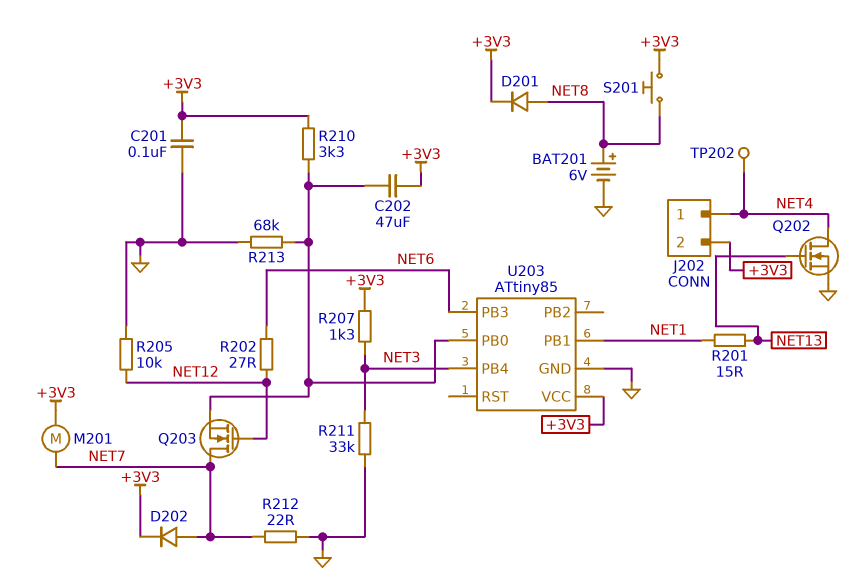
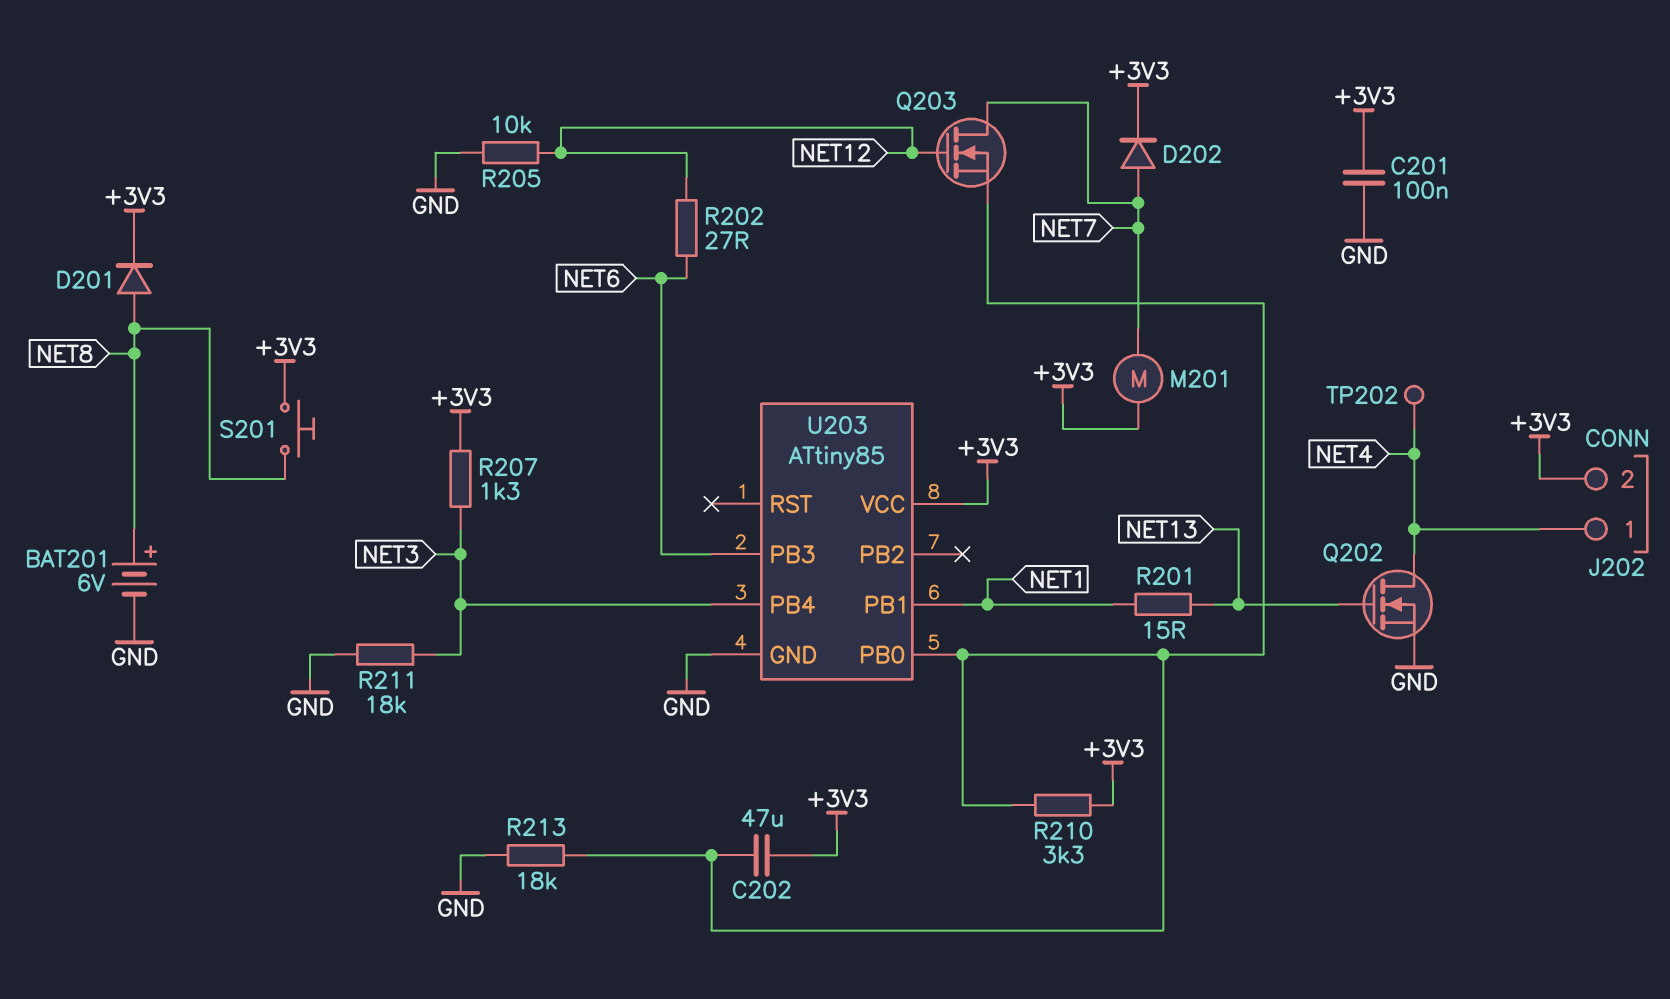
R211: 33k (GND, NET3) -> 18k (GND, NET3)
R212: 22 (GND, NET7) -> none
R213: 68k (GND, U203/PB0) -> 18k (GND, U203/PB0)

